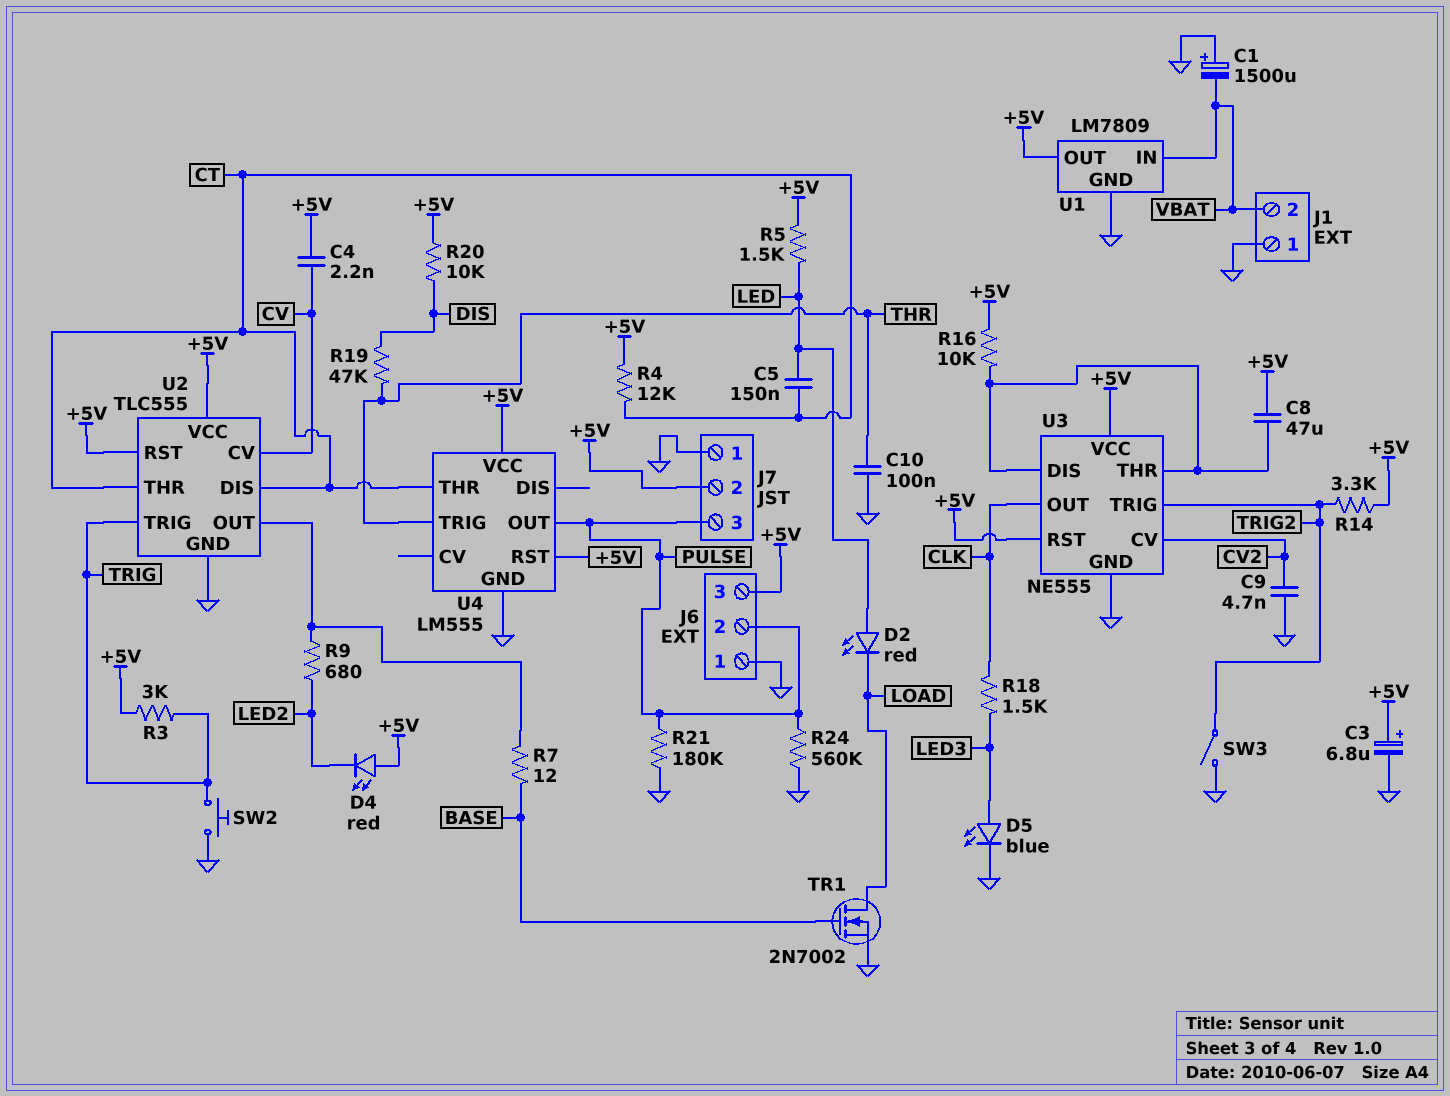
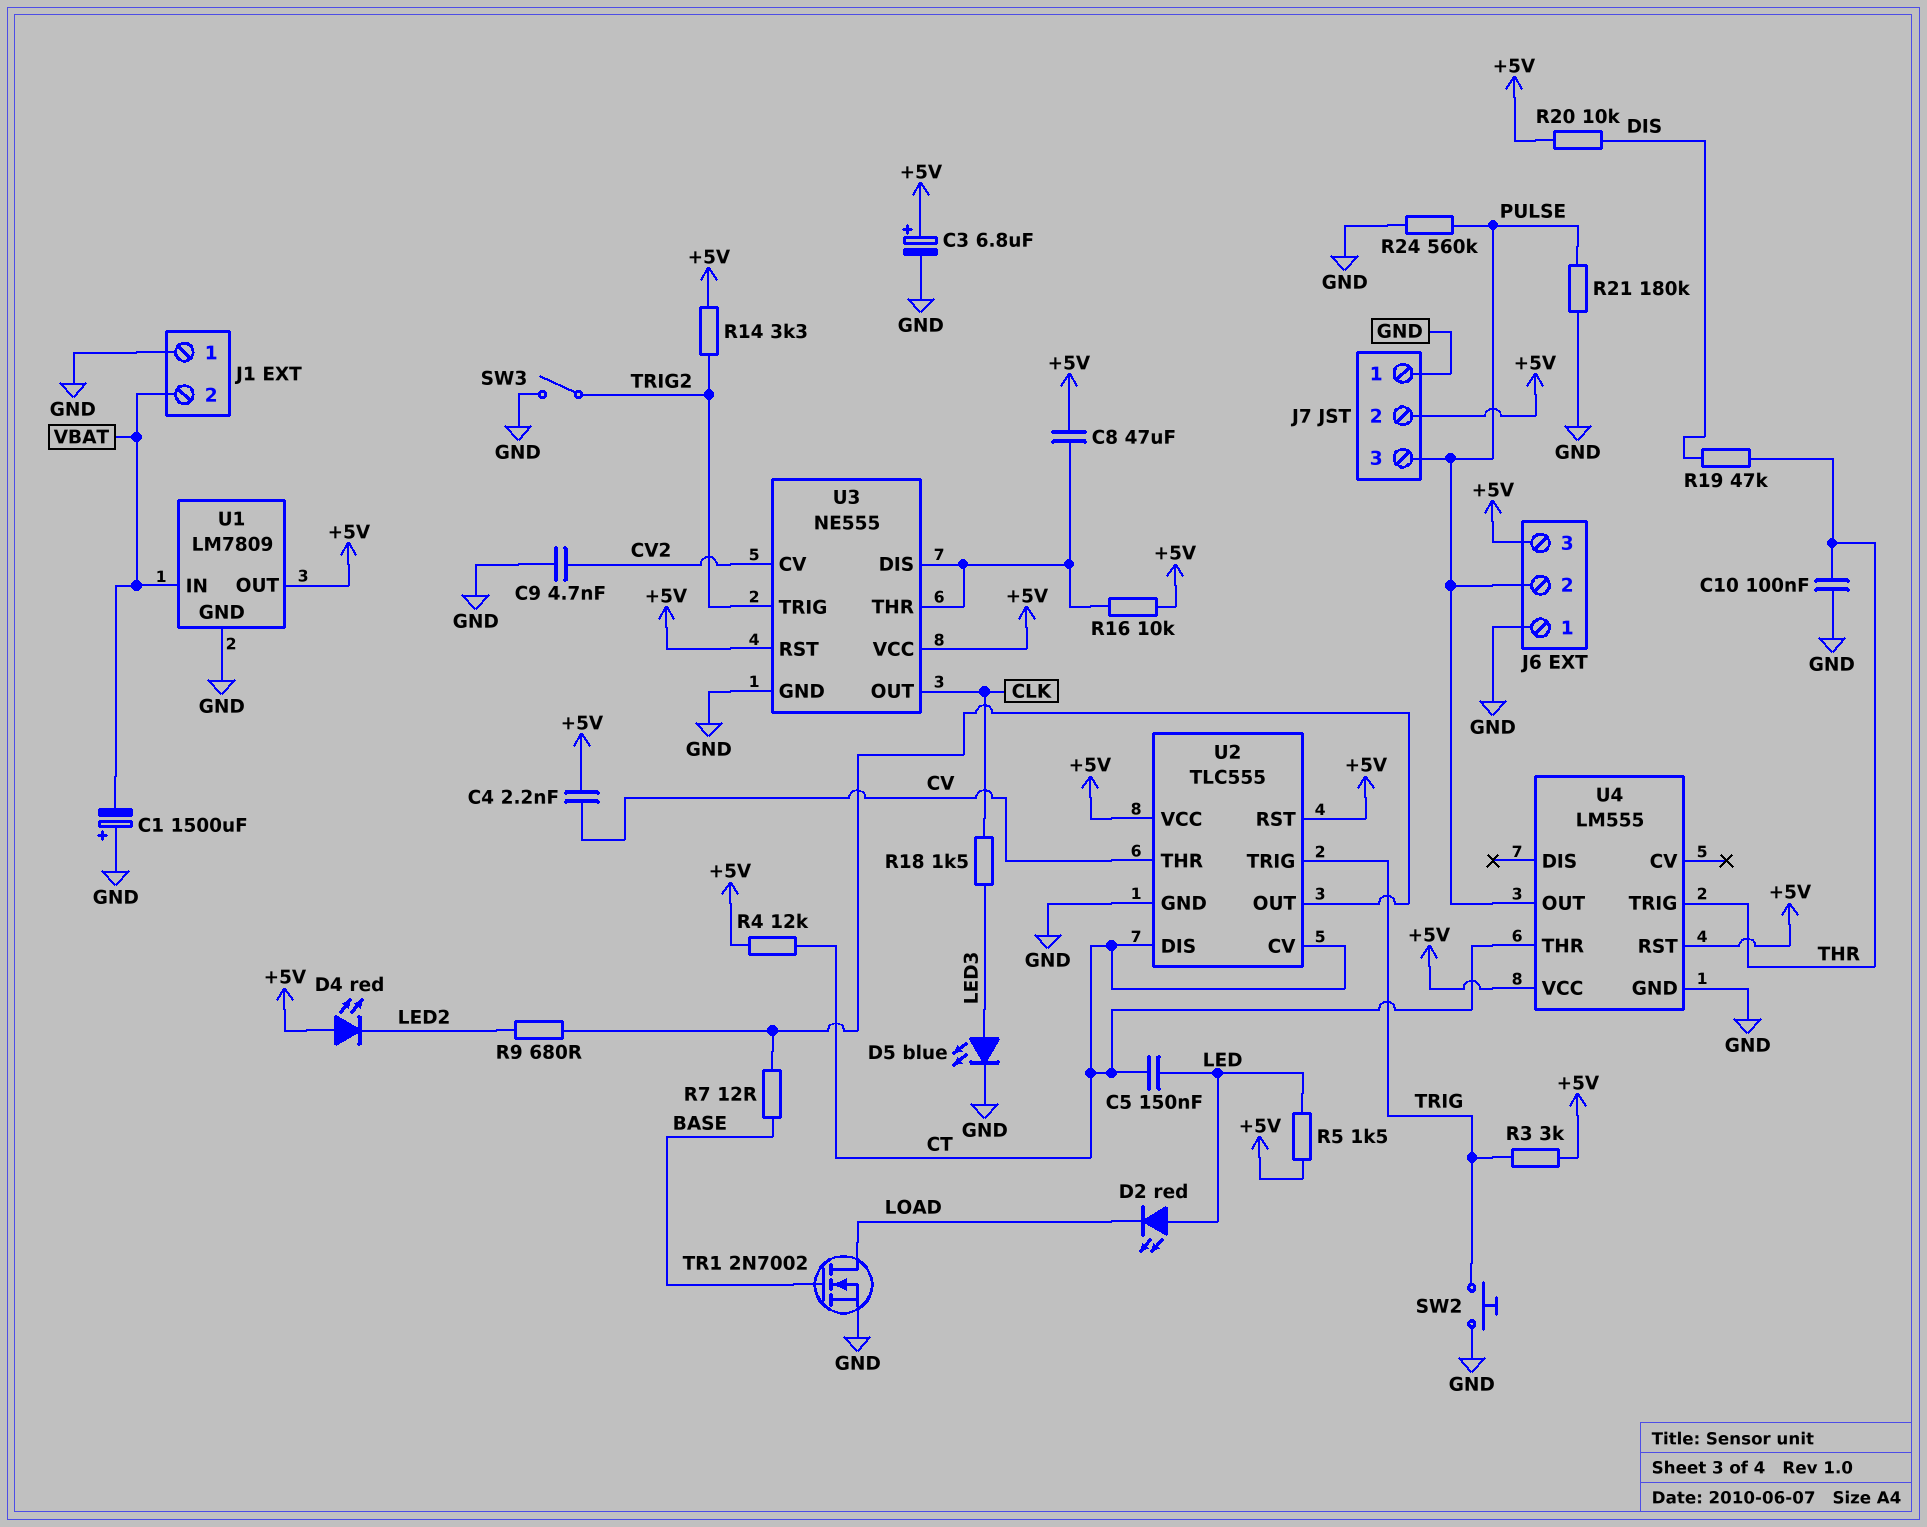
U2 pin CV: CV -> CT
U2 pin THR: CT -> CV

